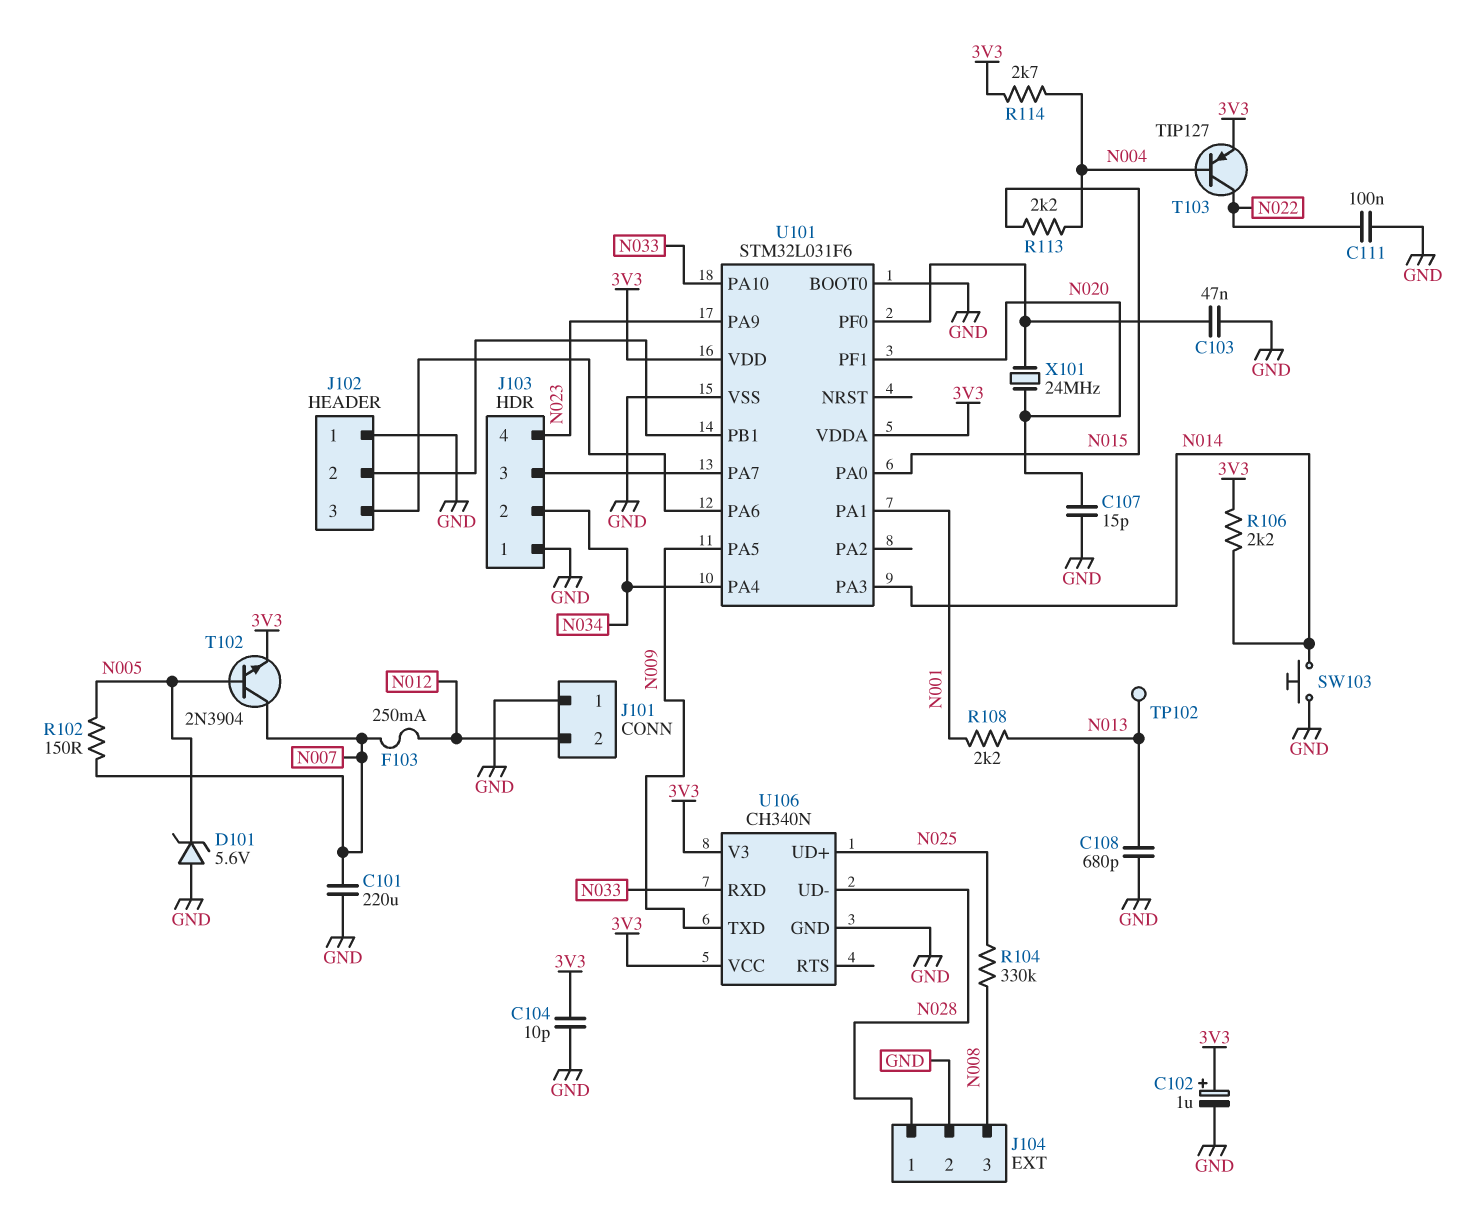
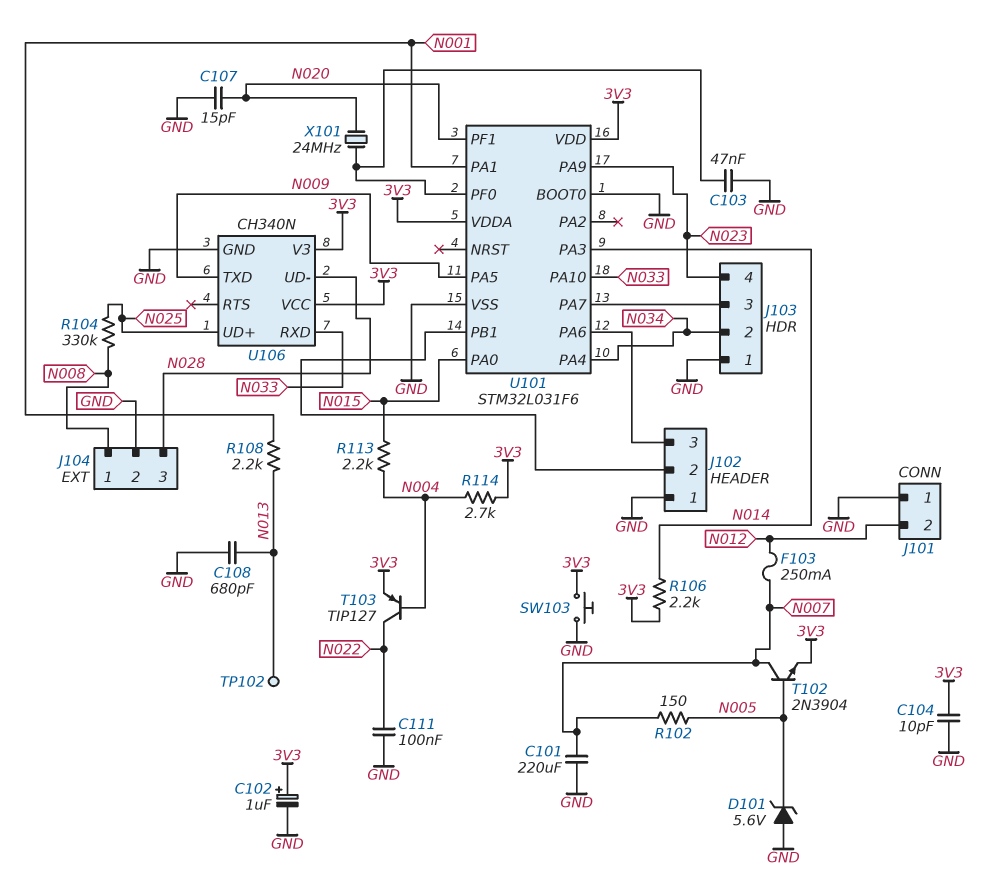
J104 pin 1: N028 -> N008
J104 pin 3: N008 -> N028
SW103: button (GND, N014) -> button (3V3, GND)

